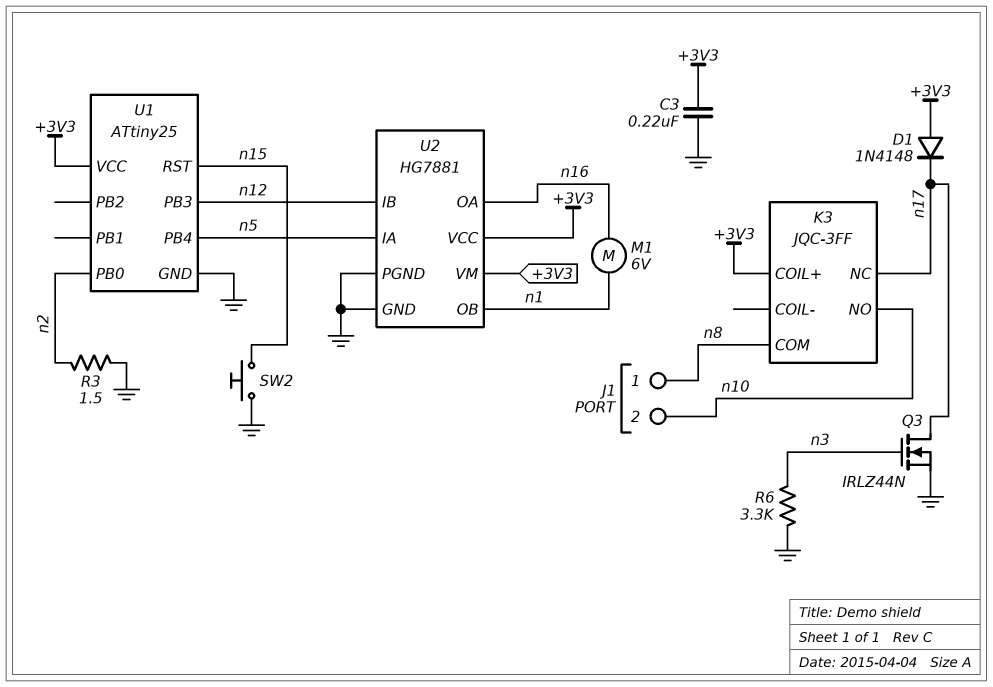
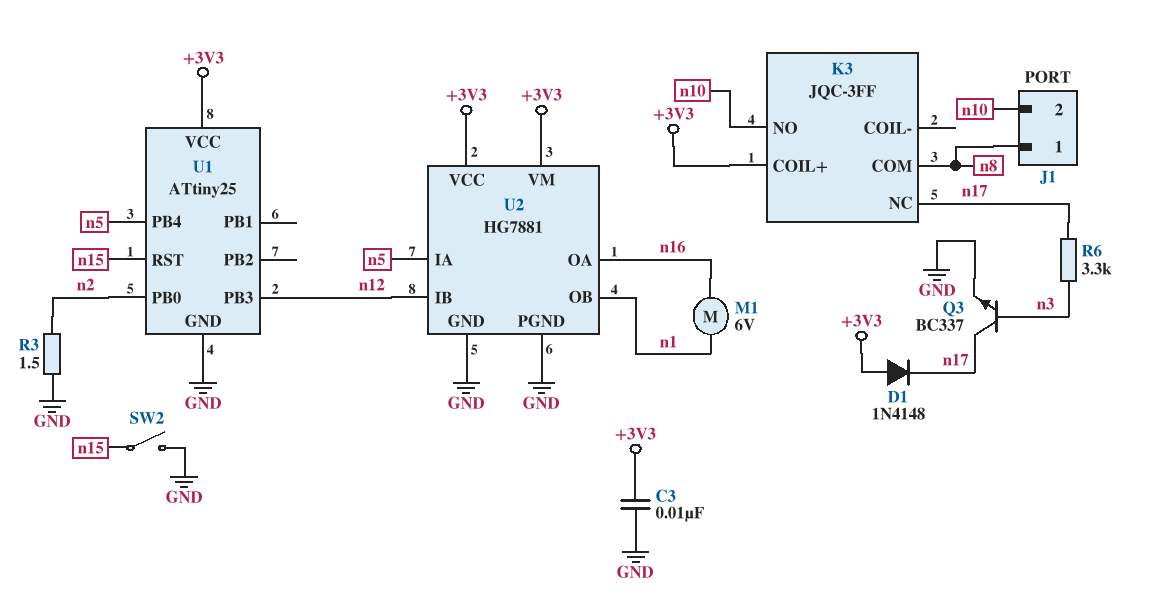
C3: 220nF (+3V3, GND) -> 10nF (+3V3, GND)
Q3: NMOS IRLZ44N (G n3, D n17, S GND) -> NPN BC337 (B n3, C n17, E GND)
R6: 3.3k (GND, n3) -> 3.3k (n3, n17)
SW2: button (GND, n15) -> switch (GND, n15)

